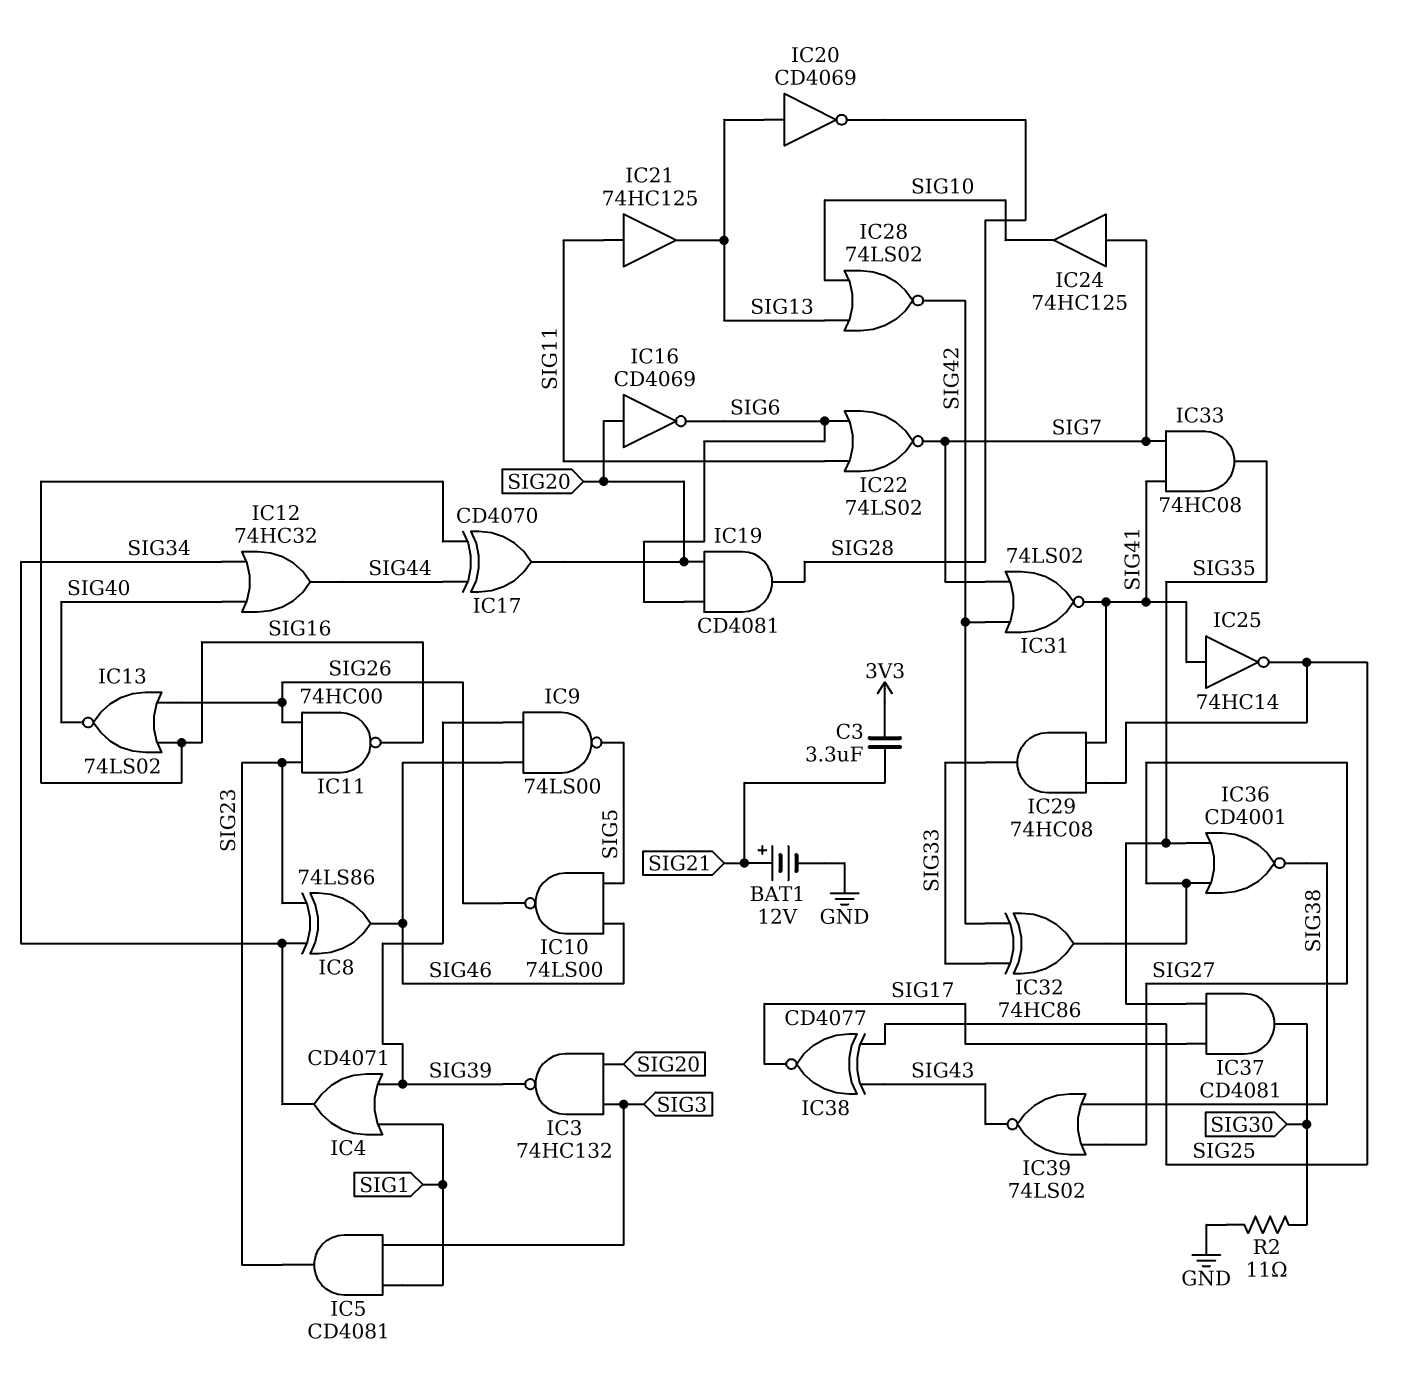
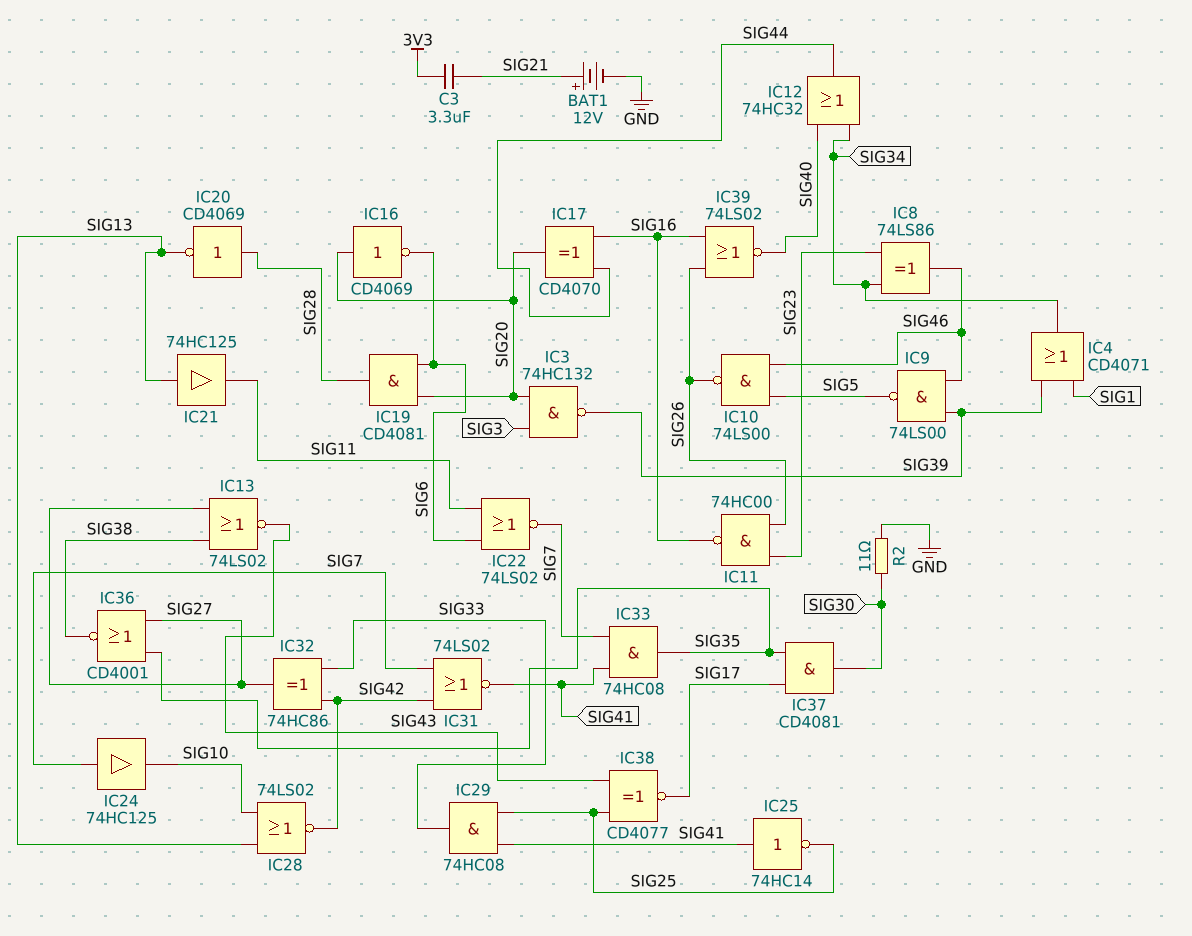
IC5: AND CD4081 (in SIG1, in SIG3, out SIG23) -> none
IC13: NOR 74LS02 (in SIG16, in SIG26, out SIG40) -> NOR 74LS02 (in SIG27, in SIG38, out SIG43)
IC20: NOT CD4069 (in SIG13, out SIG28) -> NOT CD4069 (in SIG28, out SIG13)
IC21: buffer 74HC125 (in SIG11, out SIG13) -> buffer 74HC125 (in SIG13, out SIG11)
IC39: NOR 74LS02 (in SIG27, in SIG38, out SIG43) -> NOR 74LS02 (in SIG16, in SIG26, out SIG40)

